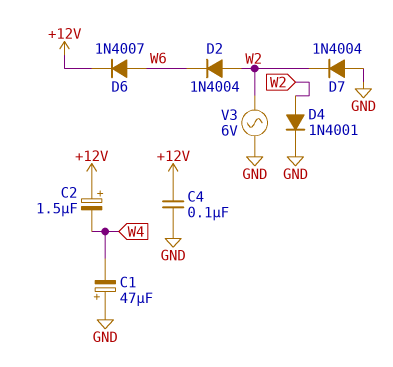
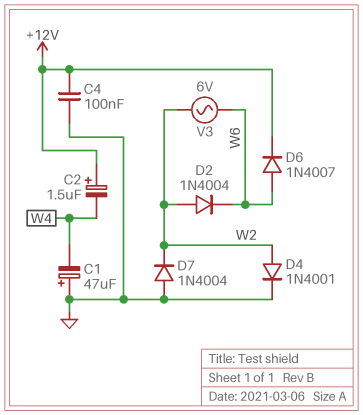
V3: AC 6V (GND, W2) -> AC 6V (W2, W6)

